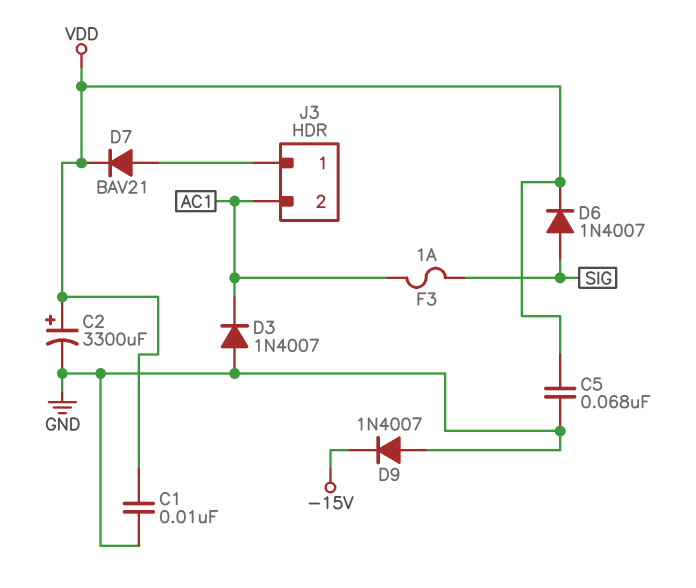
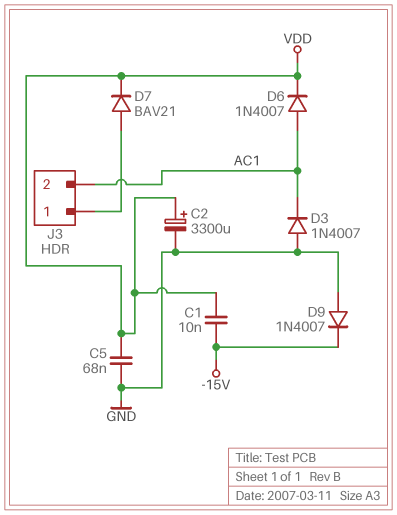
C1: 10nF (GND, VDD) -> 10nF (-15V, VDD)
D6: diode 1N4007 (A SIG, K VDD) -> diode 1N4007 (A AC1, K VDD)
F3: 1A (AC1, SIG) -> none

